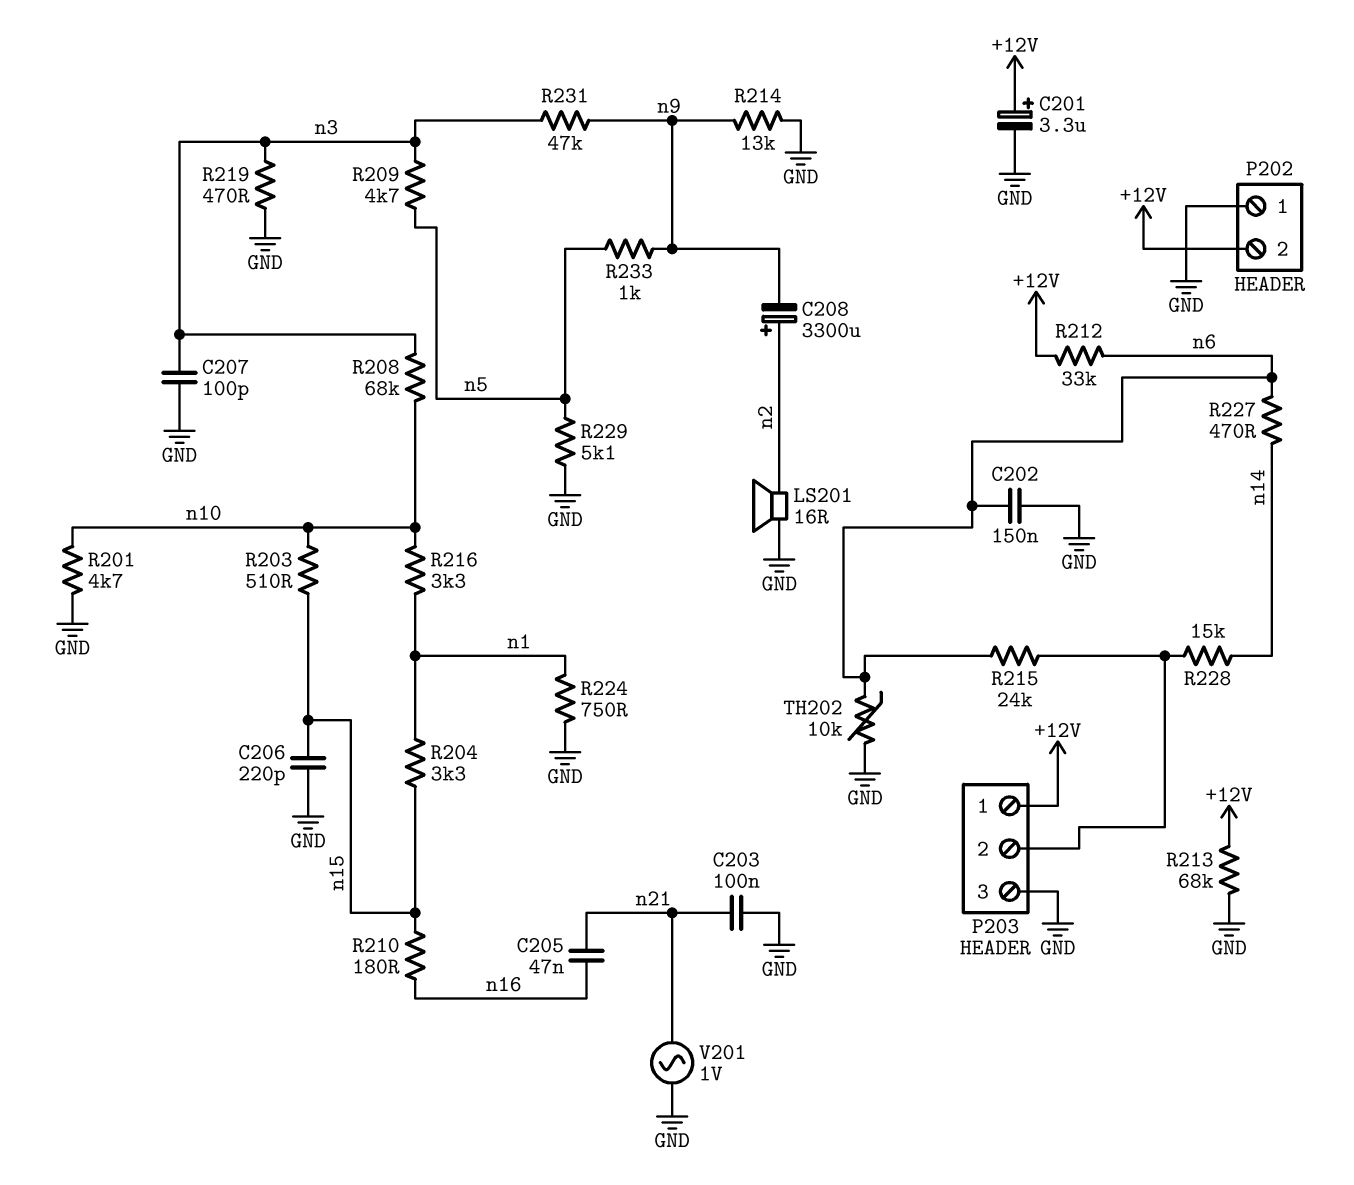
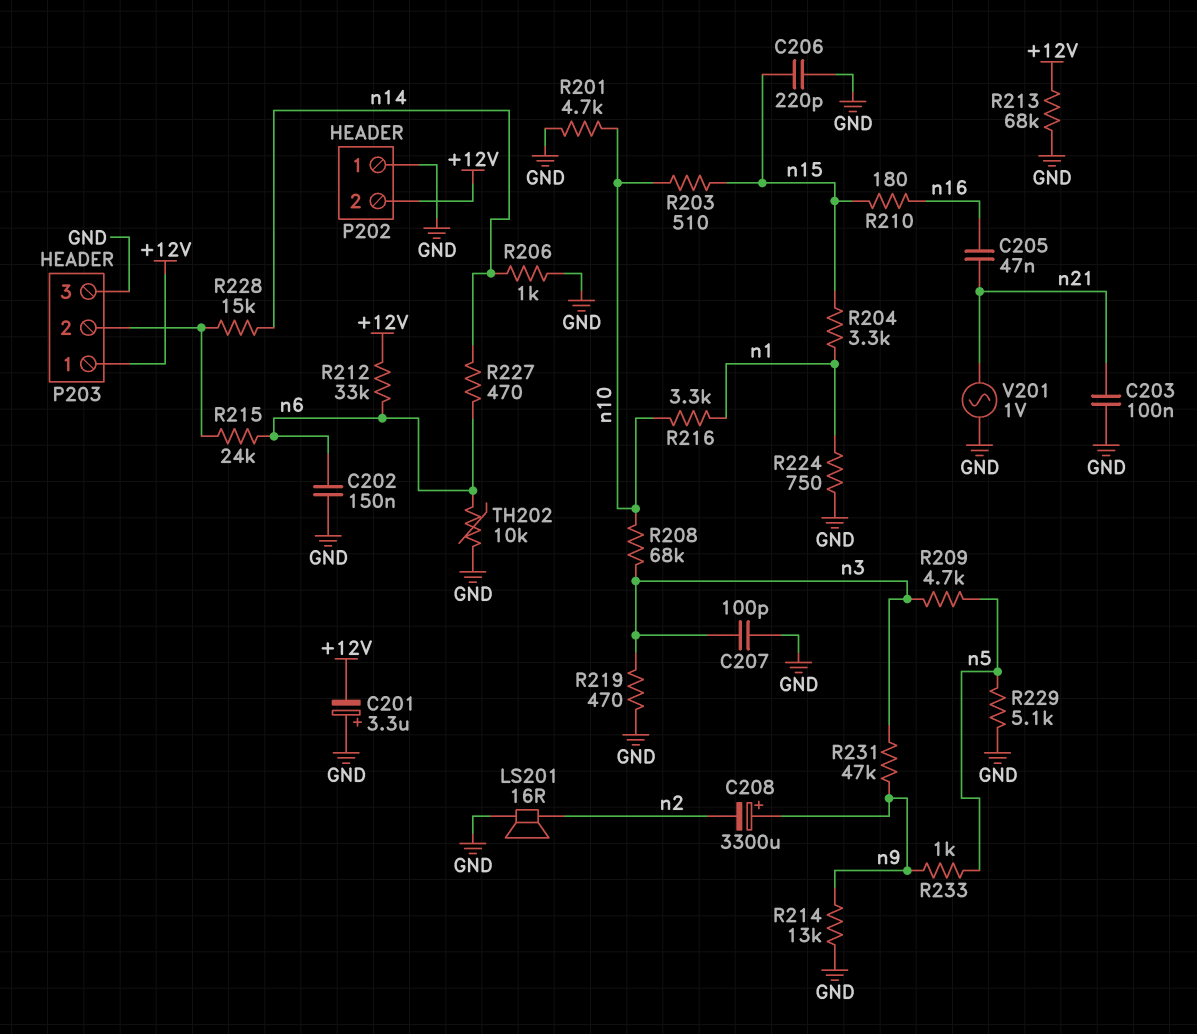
C201: 3.3uF (plus +12V, minus GND) -> 3.3uF (plus GND, minus +12V)
C208: 3300uF (plus n2, minus n9) -> 3300uF (plus n9, minus n2)
R206: none -> 1k (GND, n14)

